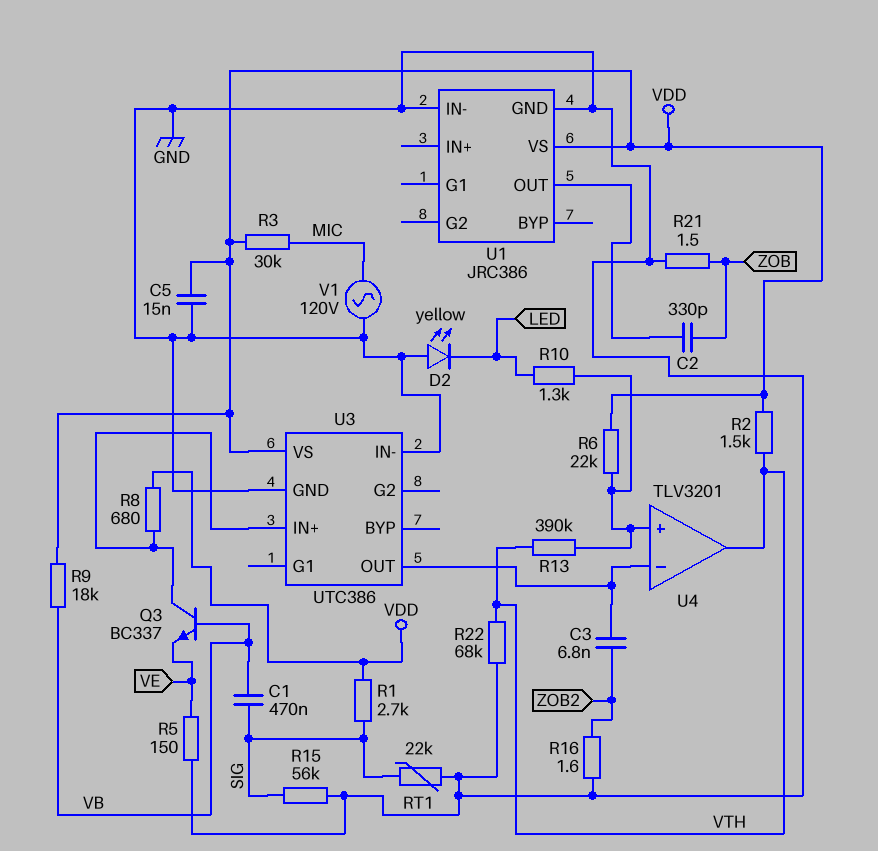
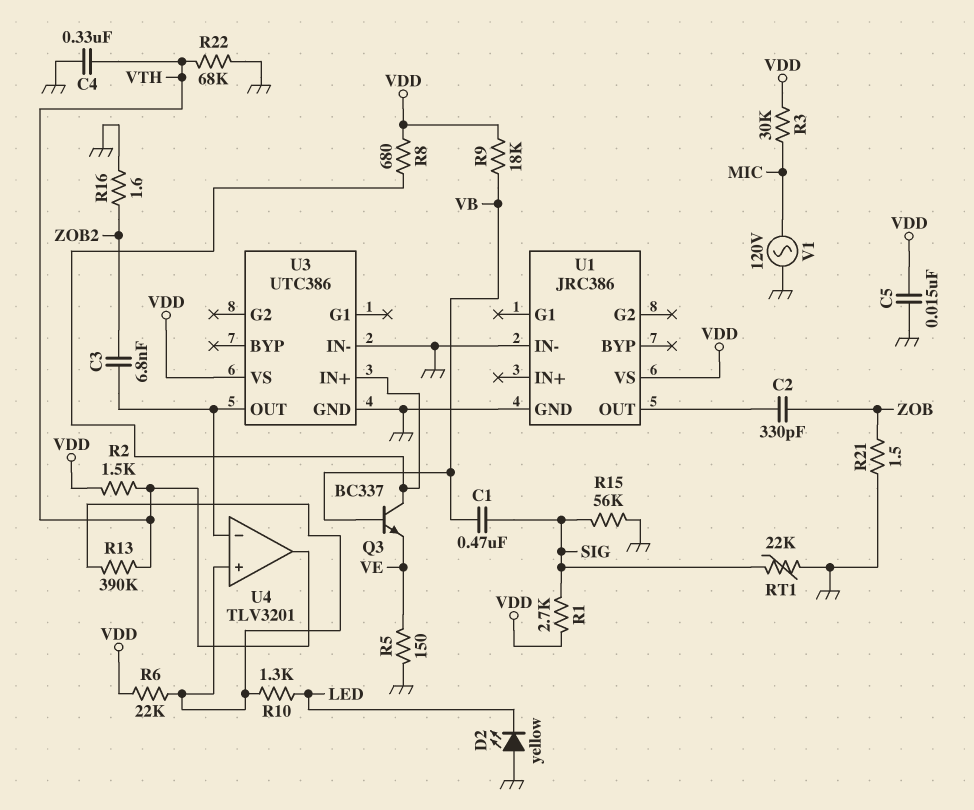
C4: none -> 330nF (GND, VTH)

